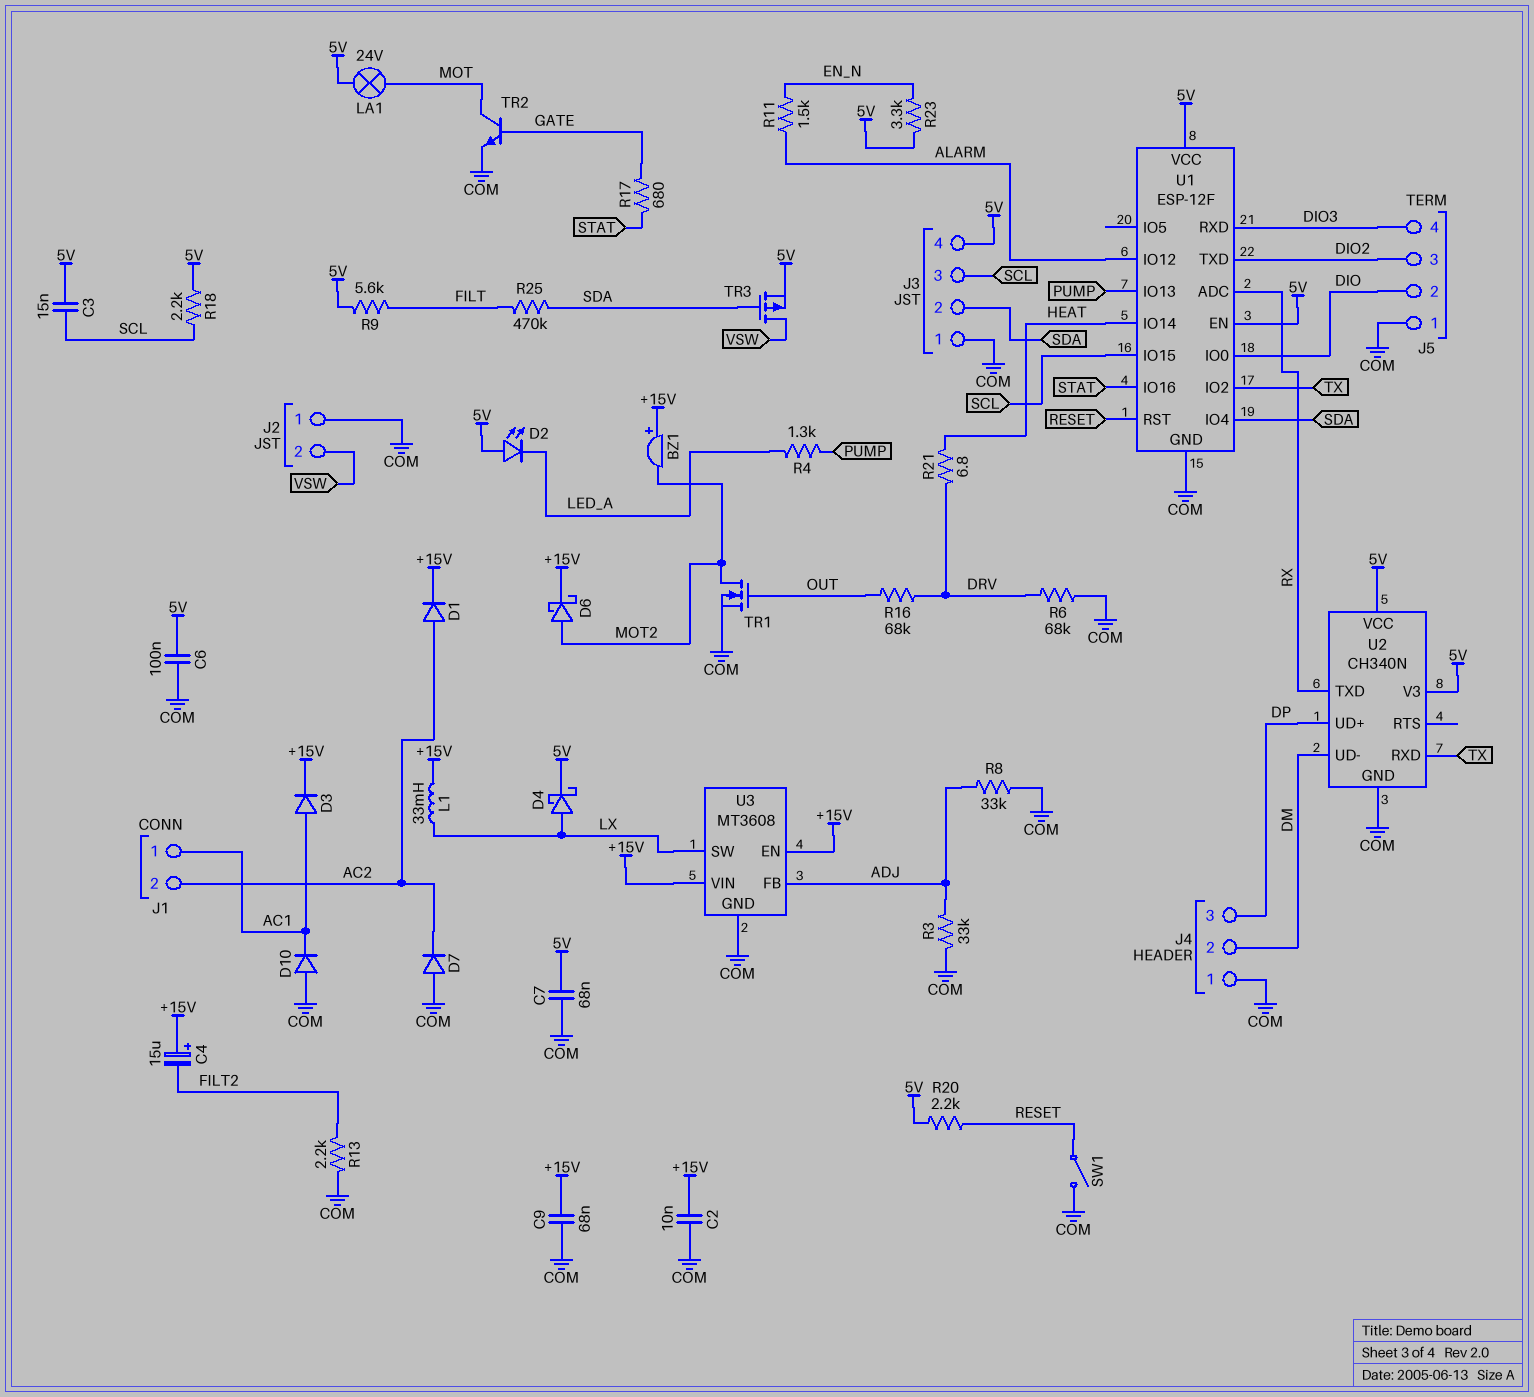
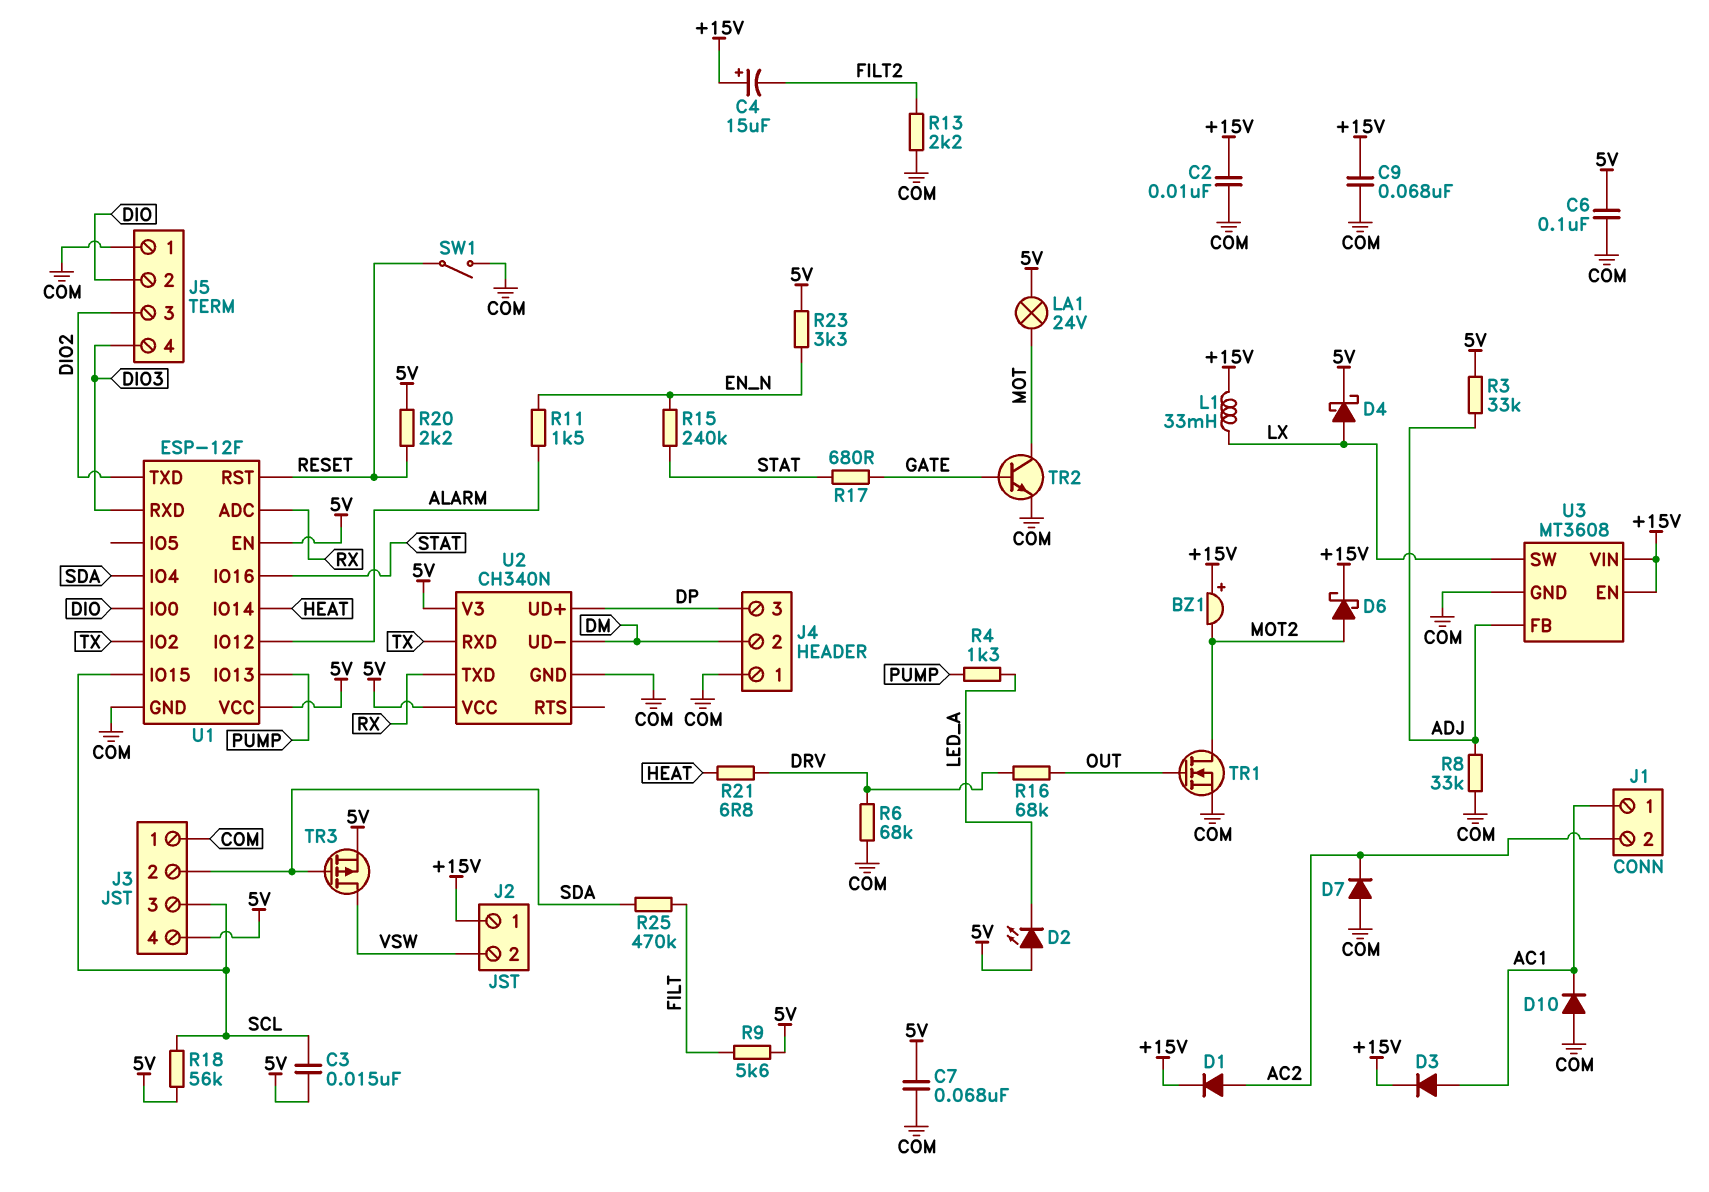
J2 pin 1: COM -> +15V
R3: 33k (ADJ, COM) -> 33k (5V, ADJ)
R15: none -> 240k (EN_N, STAT)
R18: 2.2k (5V, SCL) -> 56k (5V, SCL)

